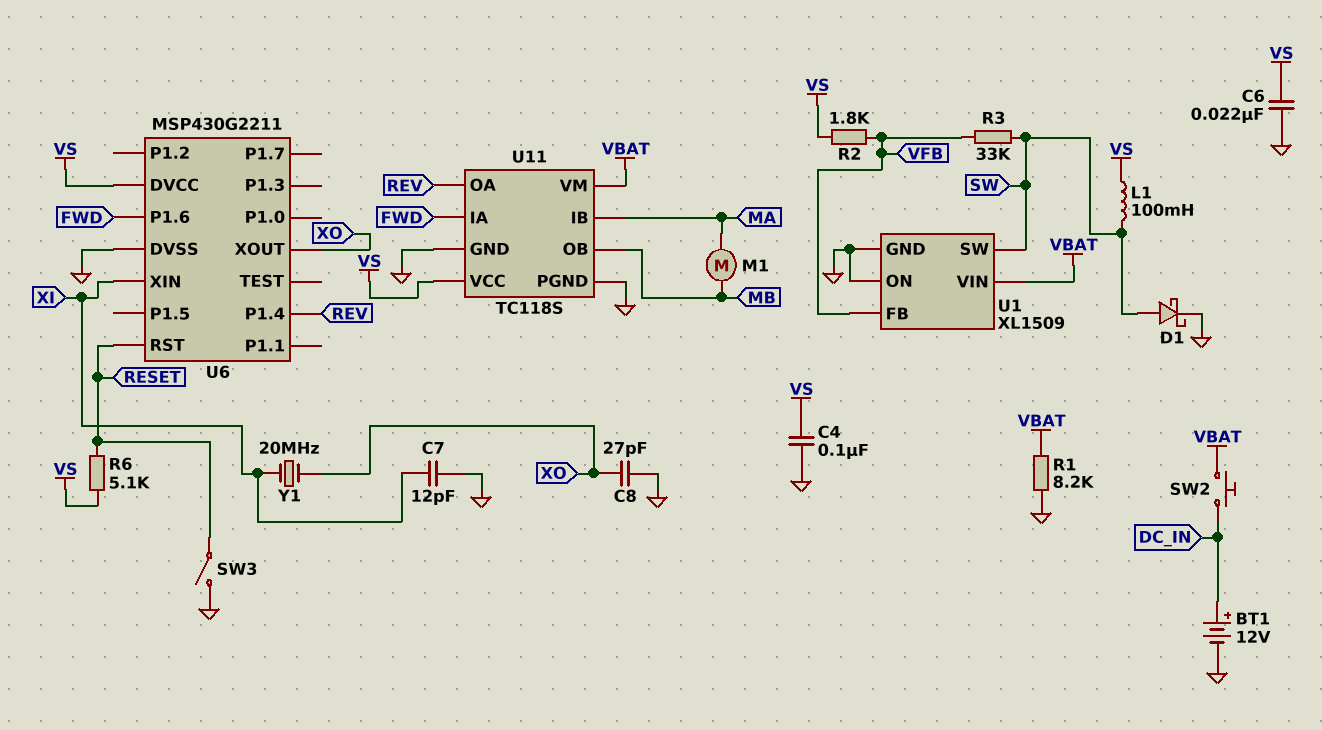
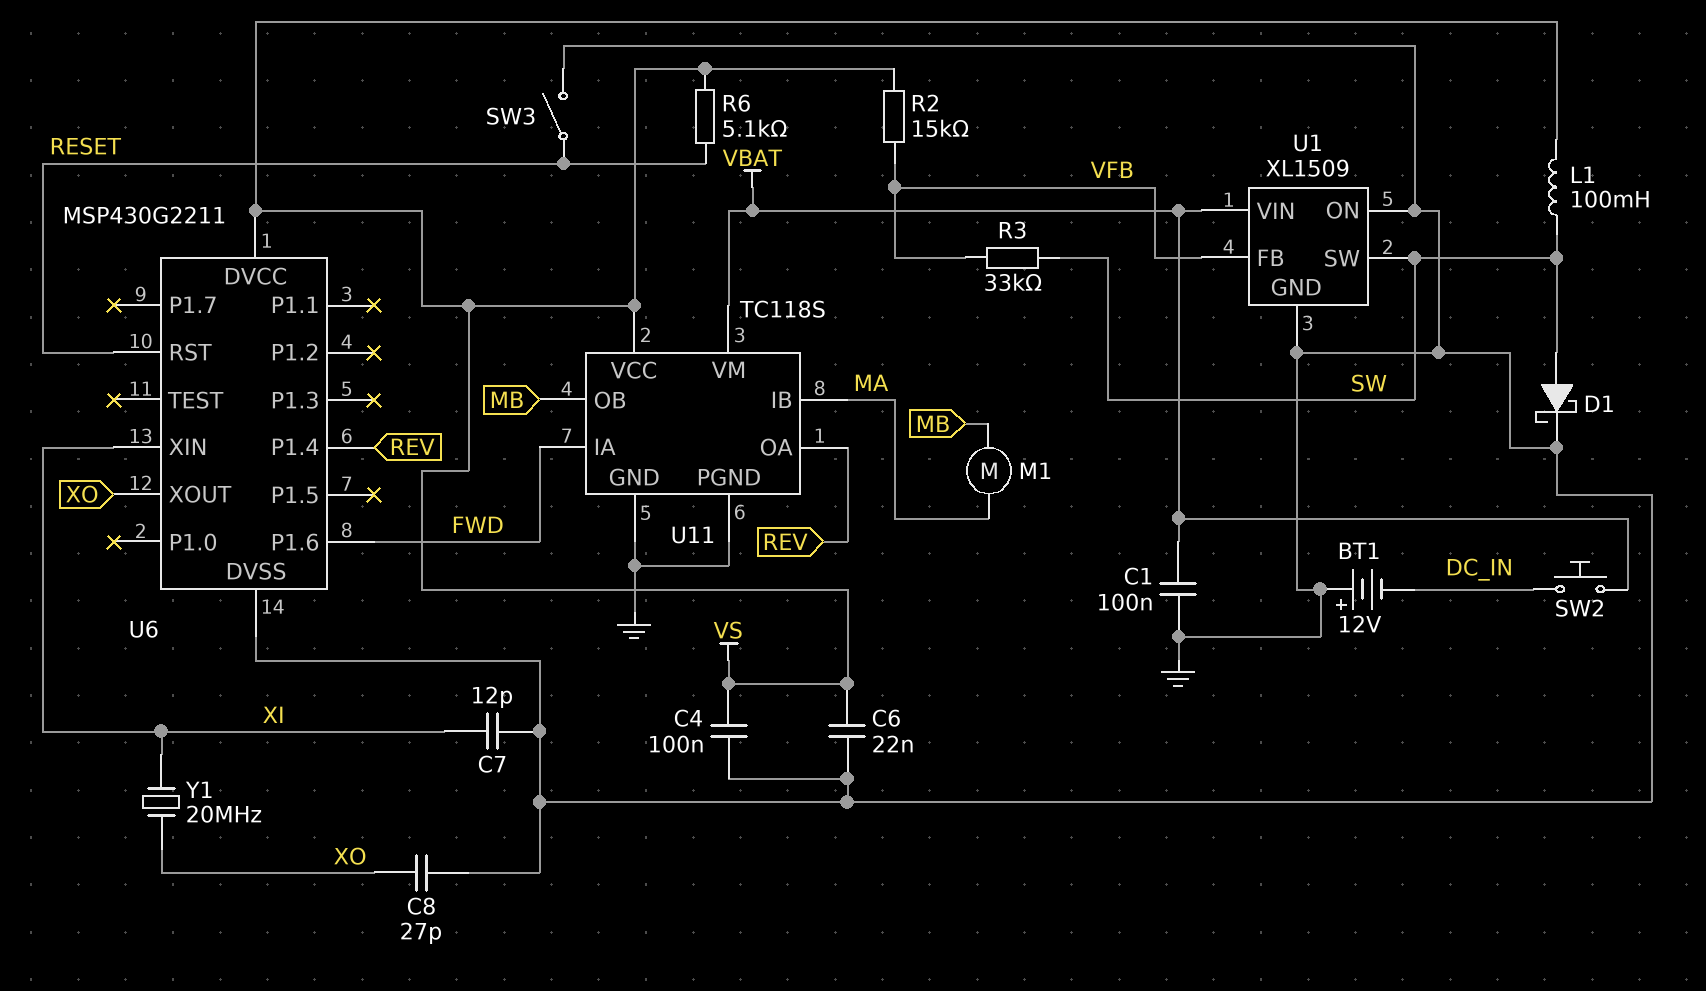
BT1: 12V (plus DC_IN, minus GND) -> 12V (plus GND, minus DC_IN)
C1: none -> 100nF (GND, VBAT)
R1: 8.2k (GND, VBAT) -> none
R2: 1.8k (VFB, VS) -> 15k (VFB, VS)

